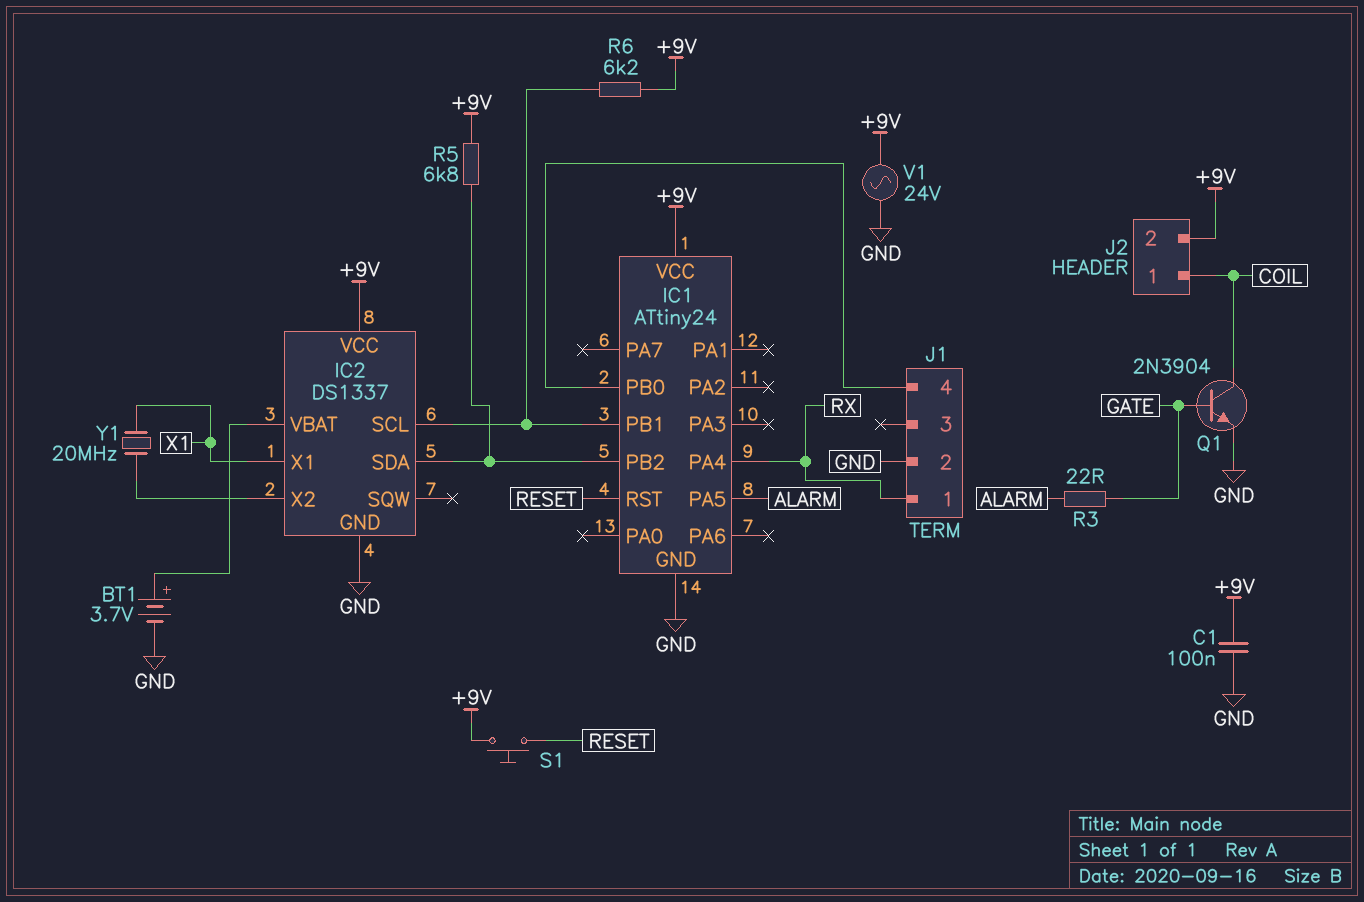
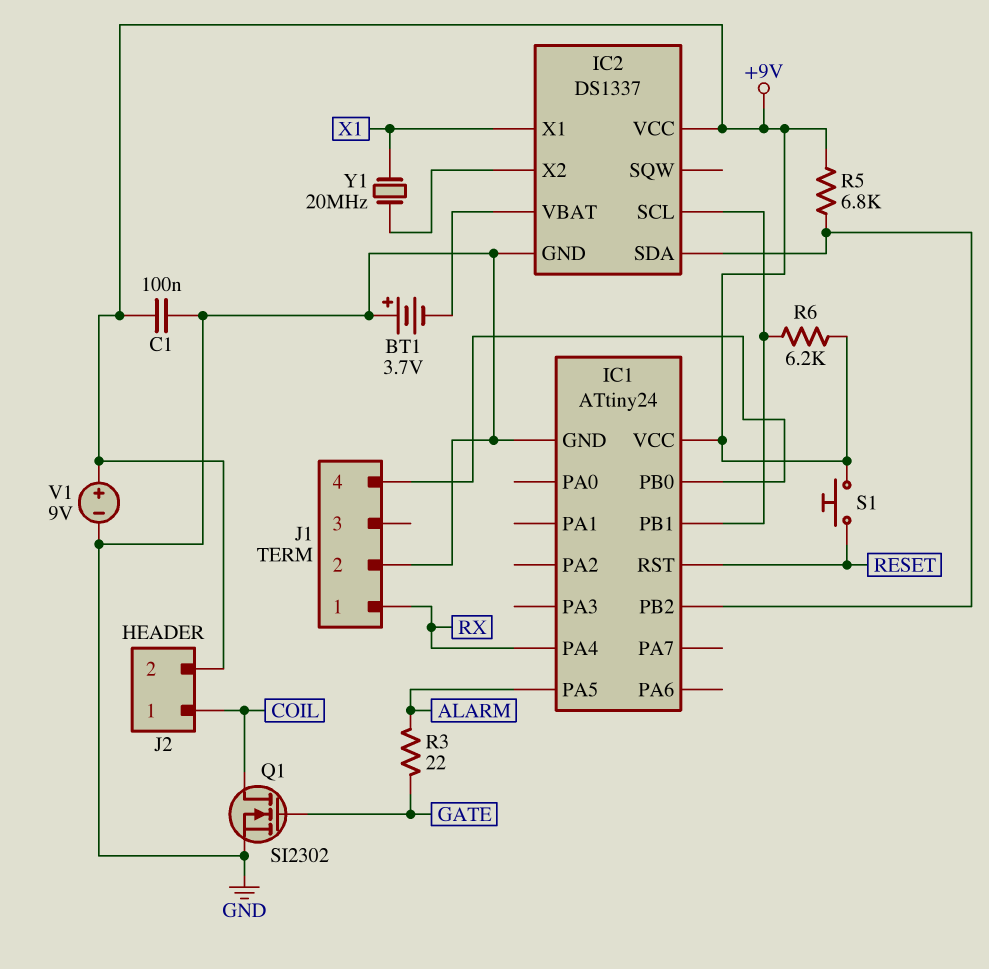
BT1: 3.7V (plus IC2/VBAT, minus GND) -> 3.7V (plus GND, minus IC2/VBAT)
Q1: NPN 2N3904 (B GATE, C COIL, E GND) -> NMOS SI2302 (G GATE, D COIL, S GND)
V1: AC 24V (+9V, GND) -> 9V (plus +9V, minus GND)

